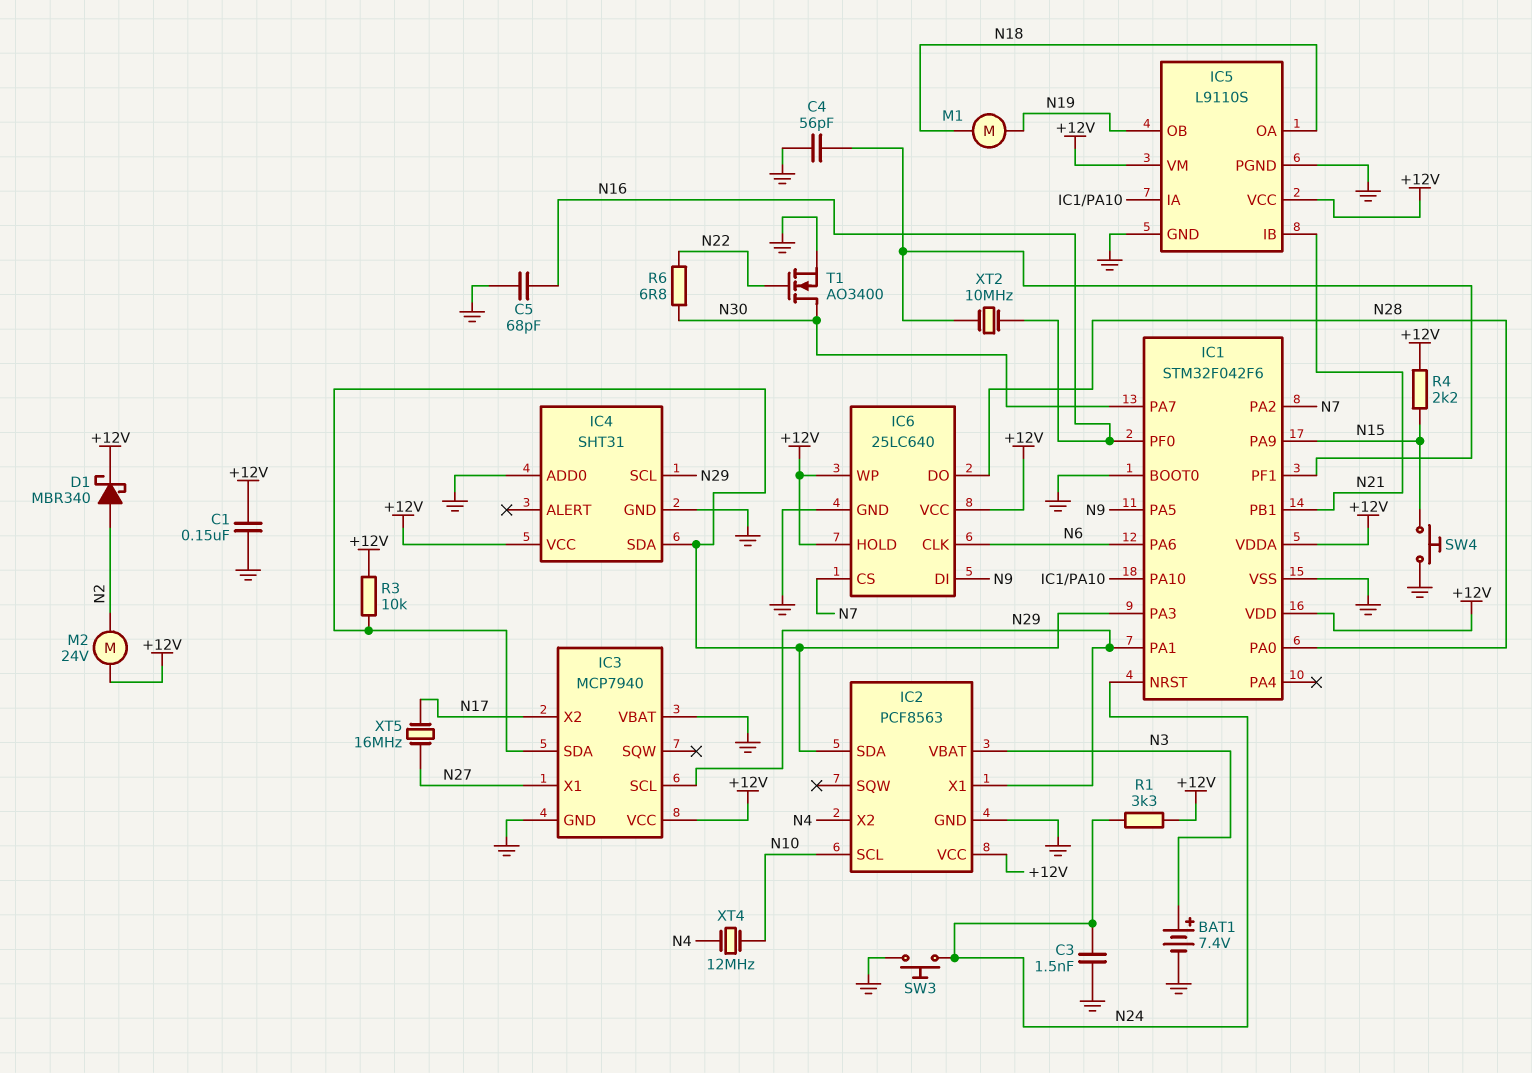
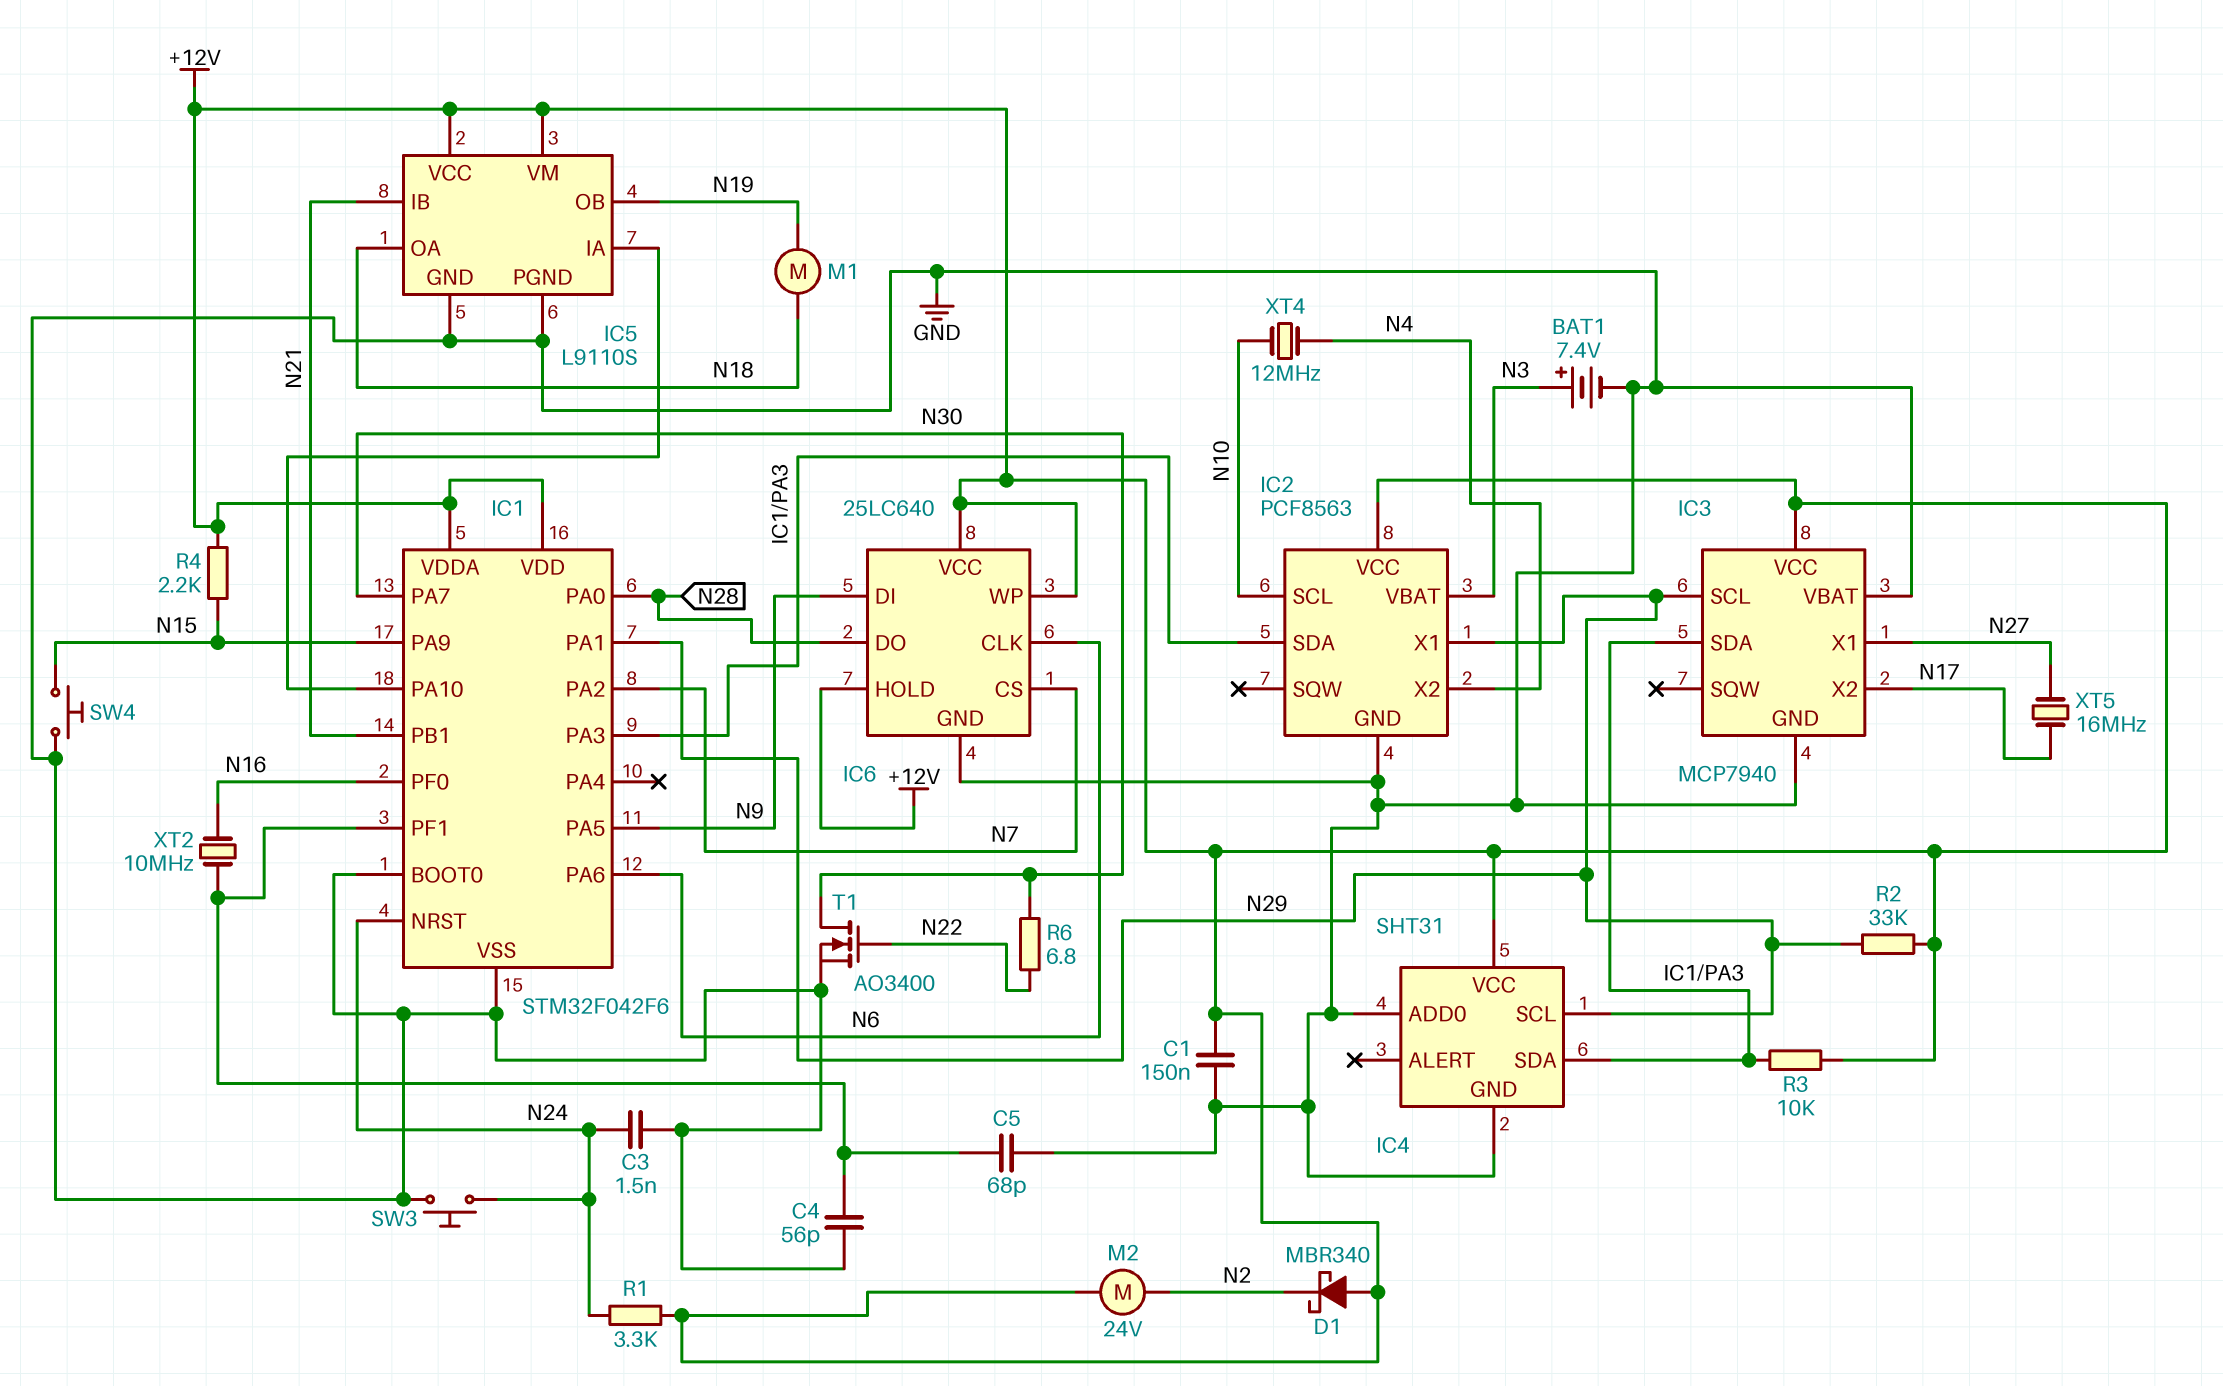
C5: 68pF (GND, N16) -> 68pF (GND, IC1/PF1)
D1: schottky MBR340 (A N2, K +12V) -> schottky MBR340 (A +12V, K N2)
R2: none -> 33k (+12V, N29)

